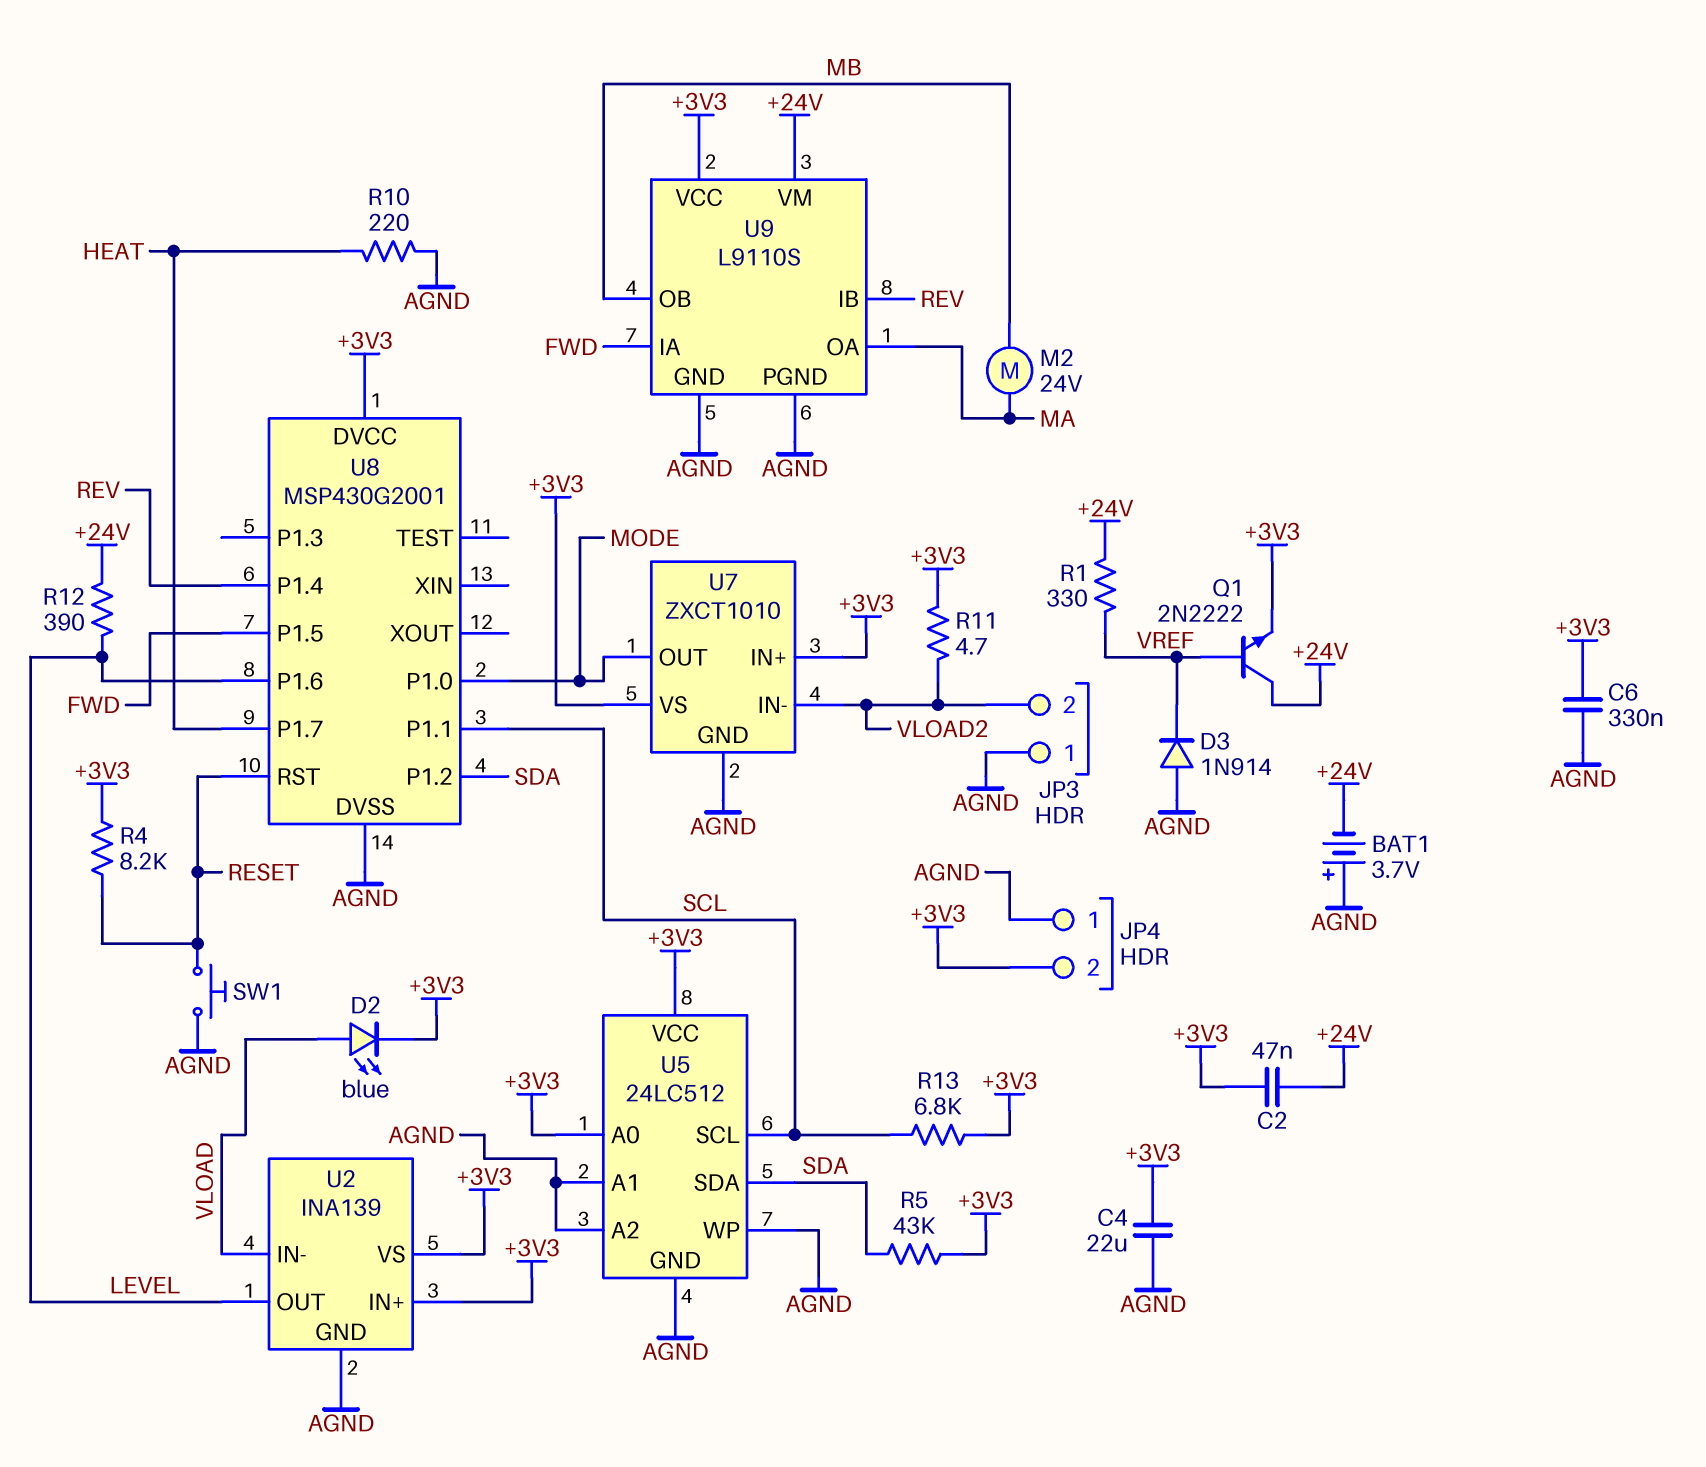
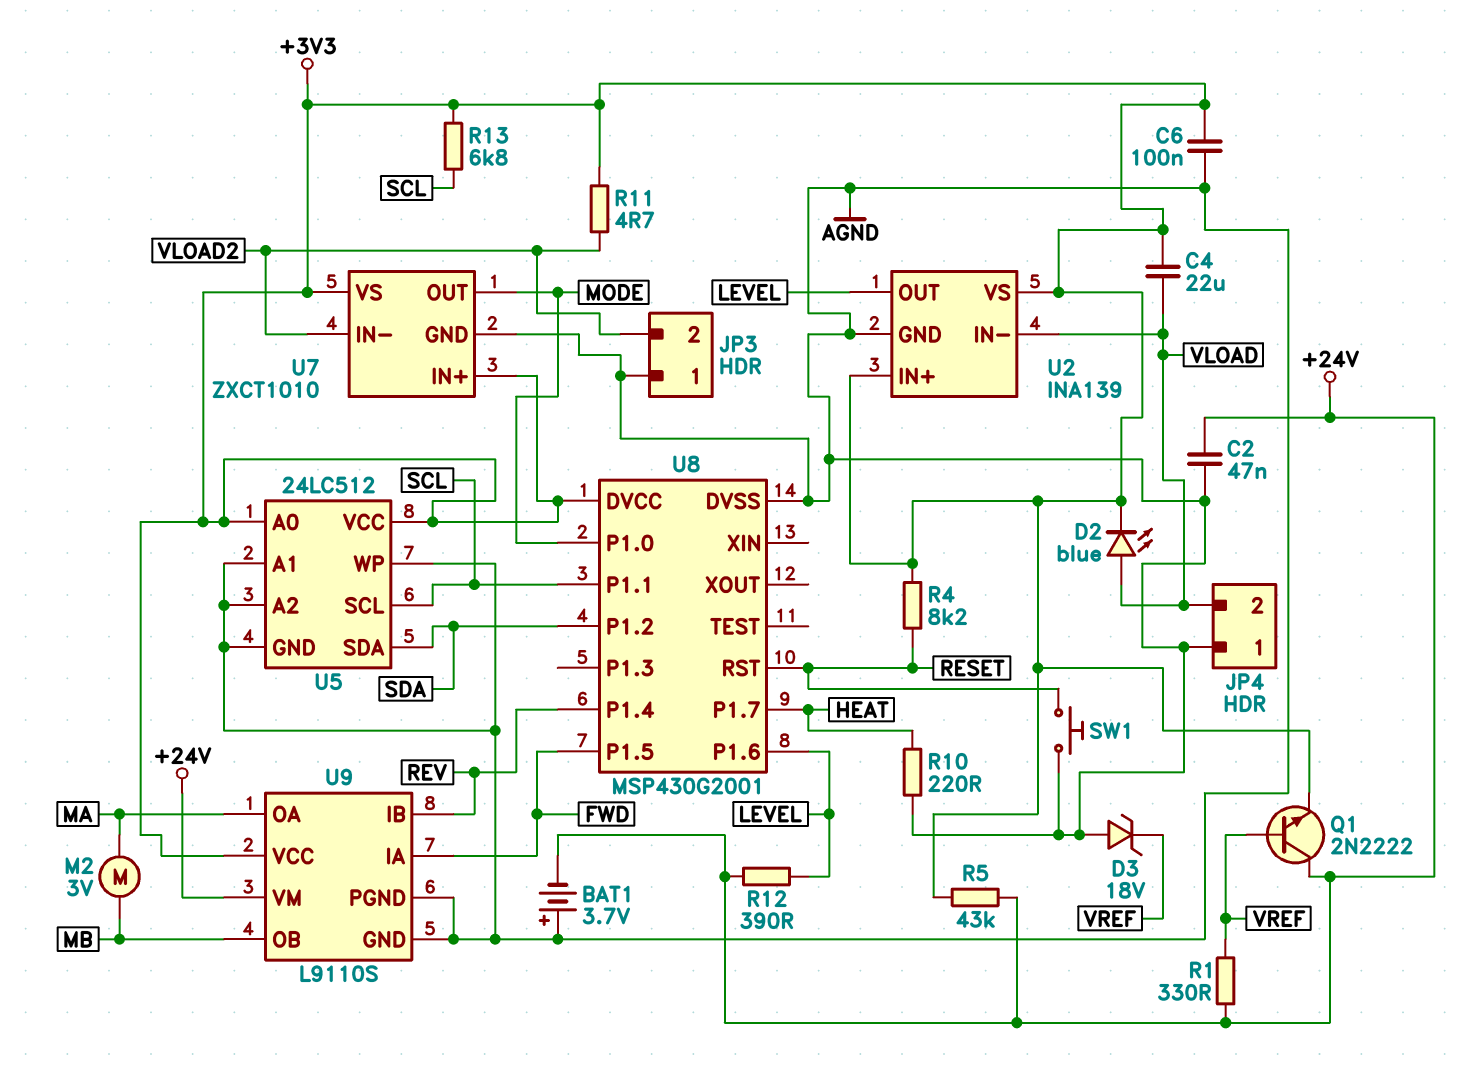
C2: 47nF (+3V3, +24V) -> 47nF (+24V, AGND)
C4: 22uF (+3V3, AGND) -> 22uF (+3V3, VLOAD)
C6: 330nF (+3V3, AGND) -> 100nF (+3V3, AGND)
D3: diode 1N914 (A AGND, K VREF) -> zener 18V (A AGND, K VREF)
JP4 pin 2: +3V3 -> VLOAD
M2: motor 24V (MA, MB) -> motor 3V (MA, MB)
R5: 43k (+3V3, SDA) -> 43k (+3V3, +24V)

